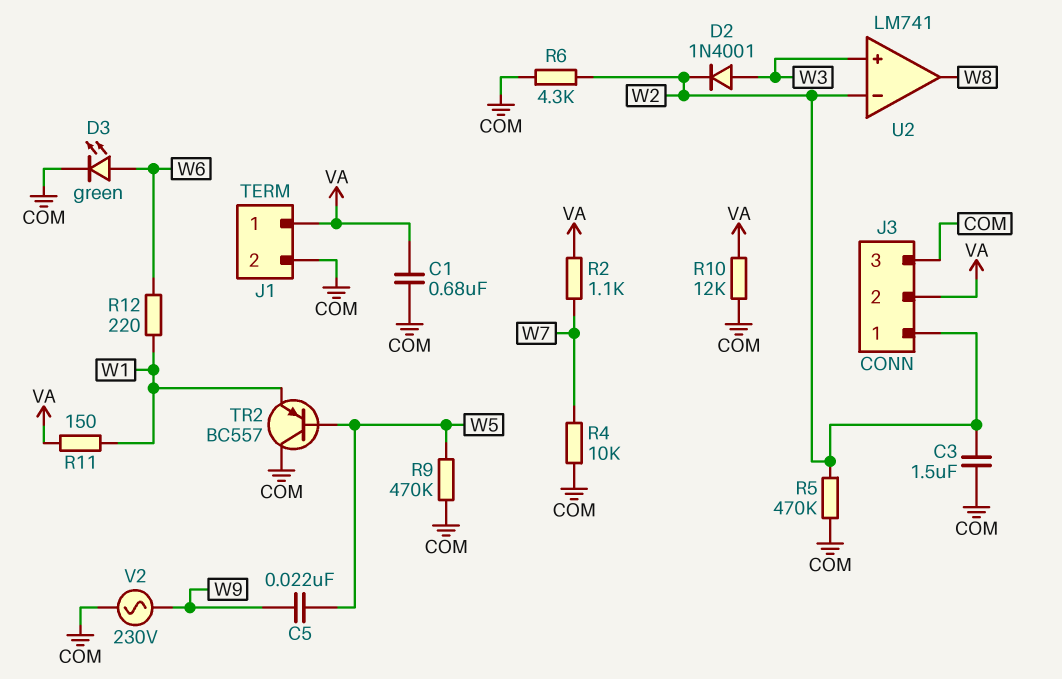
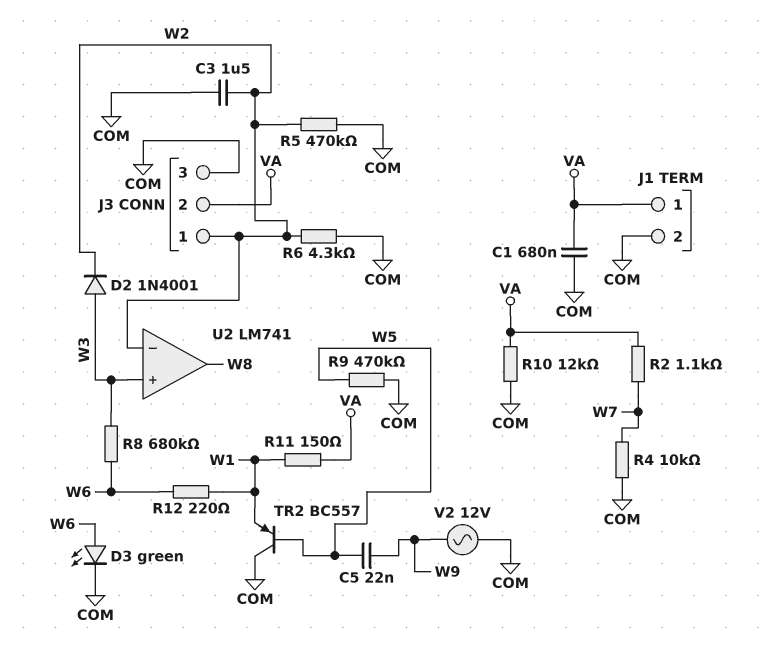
R8: none -> 680k (W3, W6)
V2: AC 230V (COM, W9) -> AC 12V (COM, W9)

